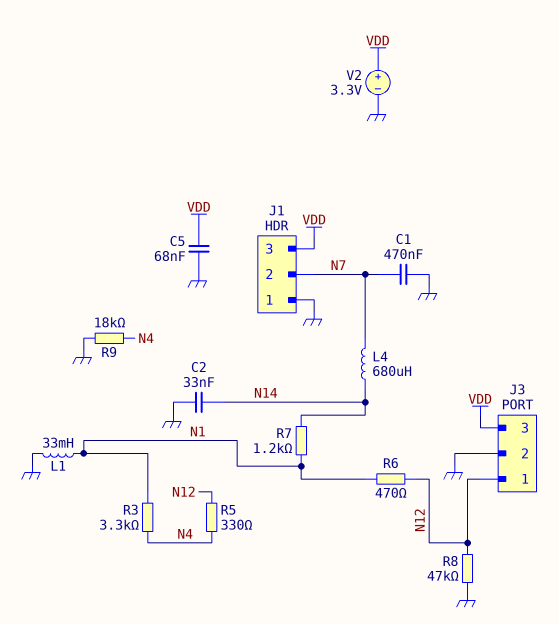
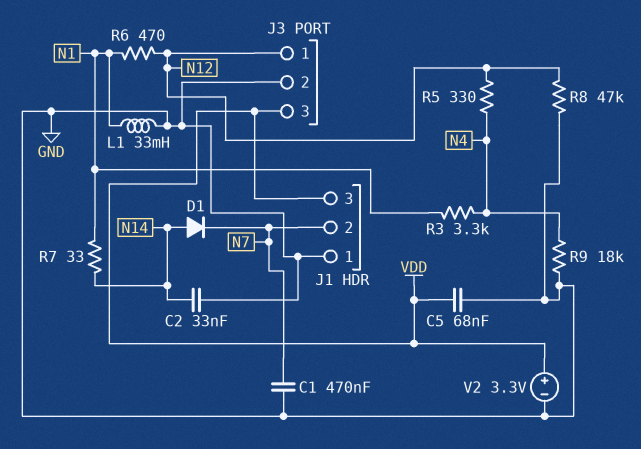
D1: none -> diode (A N14, K N7)
L4: 680uH (N7, N14) -> none
R7: 1.2k (N1, N14) -> 33 (N1, N14)

